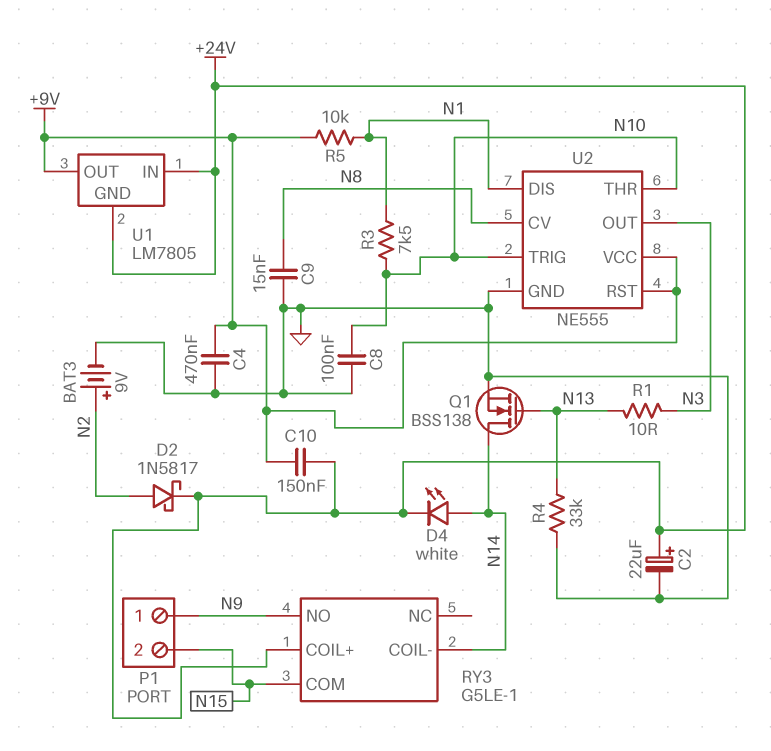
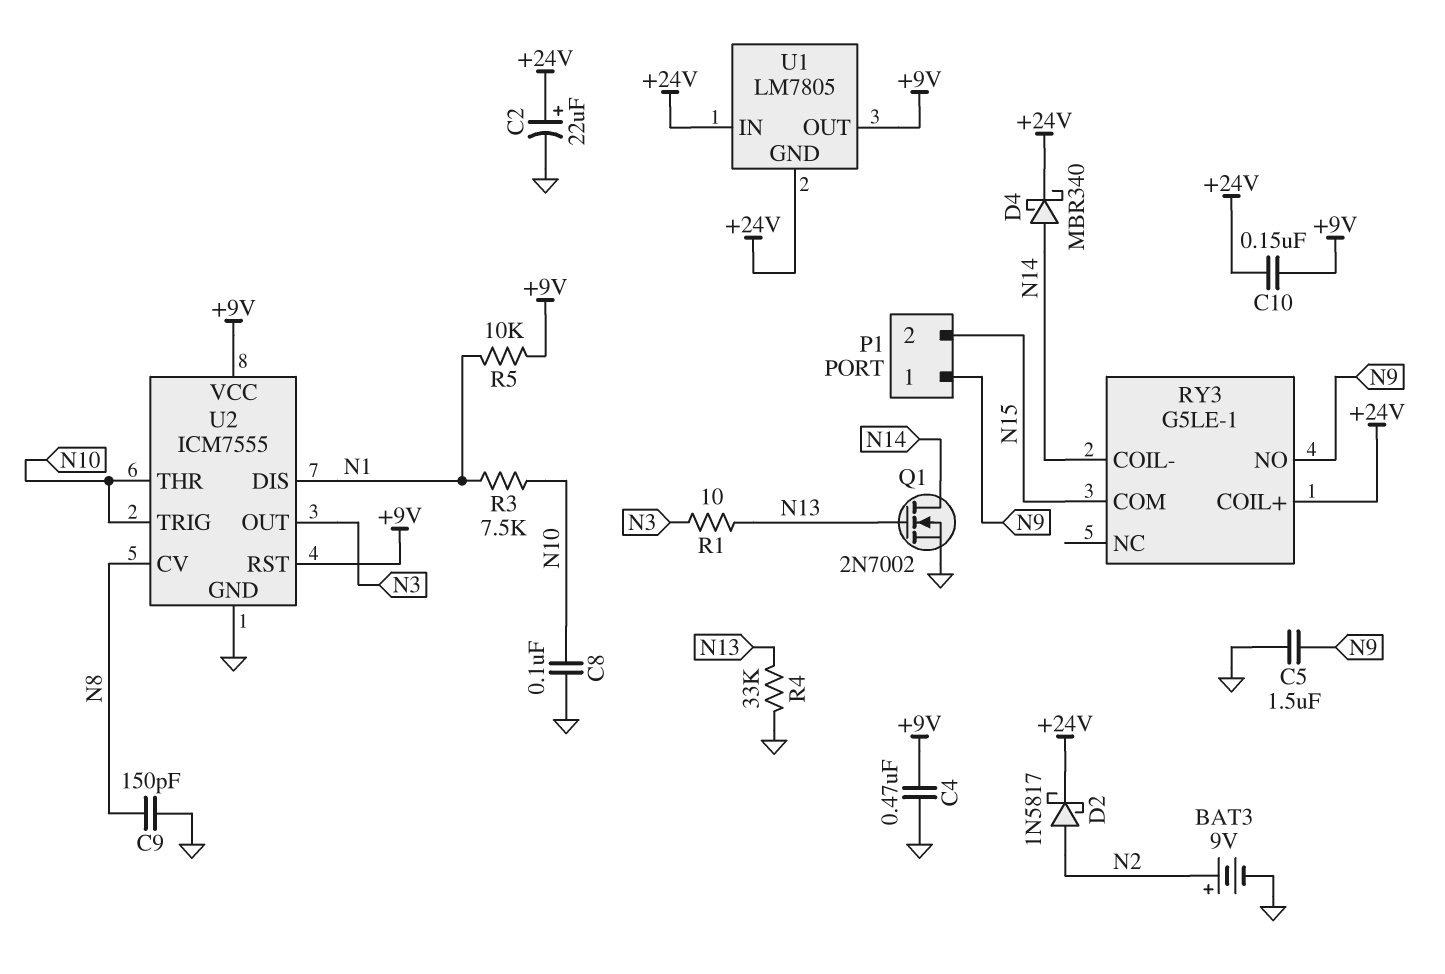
C5: none -> 1.5uF (GND, N9)
C9: 15nF (GND, N8) -> 150pF (GND, N8)
D4: LED white (A N14, K +24V) -> schottky MBR340 (A N14, K +24V)
Q1: NMOS BSS138 (G N13, D N14, S GND) -> NMOS 2N7002 (G N13, D N14, S GND)
U2: NE555 -> ICM7555

